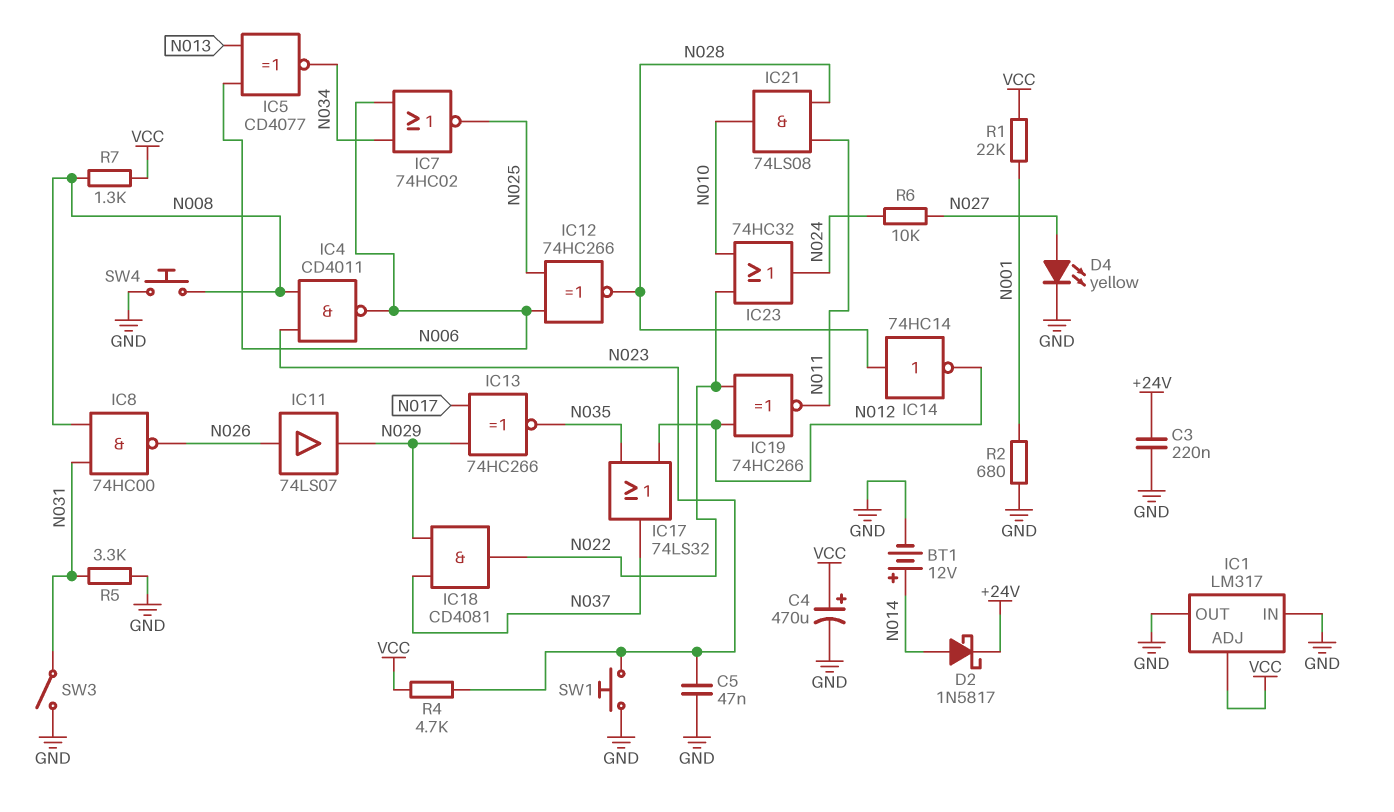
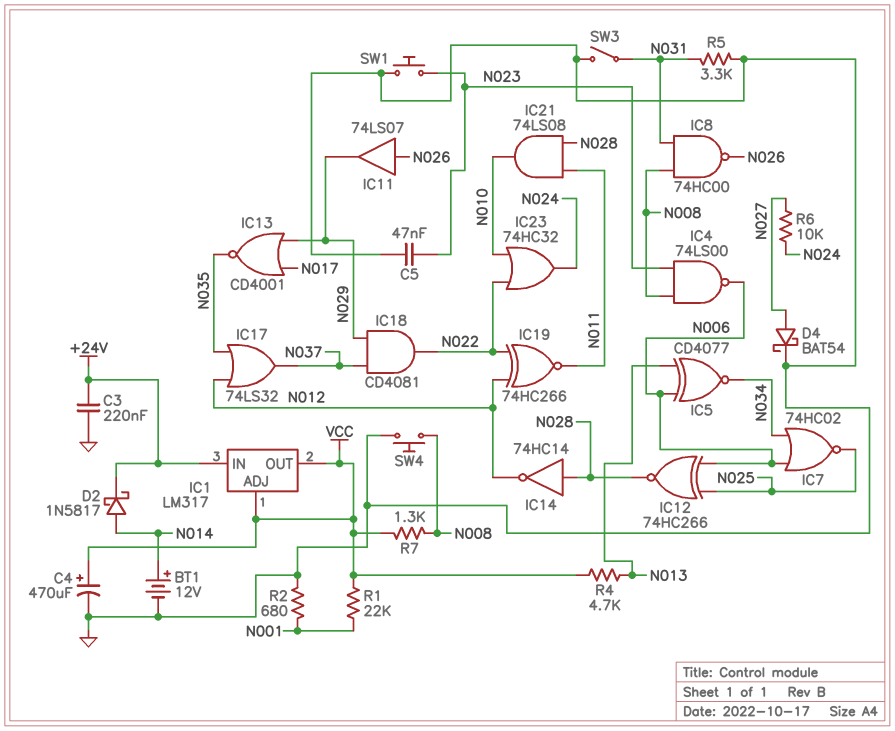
D4: LED yellow (A N027, K GND) -> schottky BAT54 (A N027, K GND)
IC1 pin IN: GND -> +24V
IC1 pin OUT: GND -> VCC
IC4: NAND CD4011 (in N008, in N023, out N006) -> NAND 74LS00 (in N008, in N023, out N006)
IC13: XNOR 74HC266 (in N017, in N029, out N035) -> NOR CD4001 (in N017, in N029, out N035)
R4: 4.7k (N023, VCC) -> 4.7k (N013, VCC)

